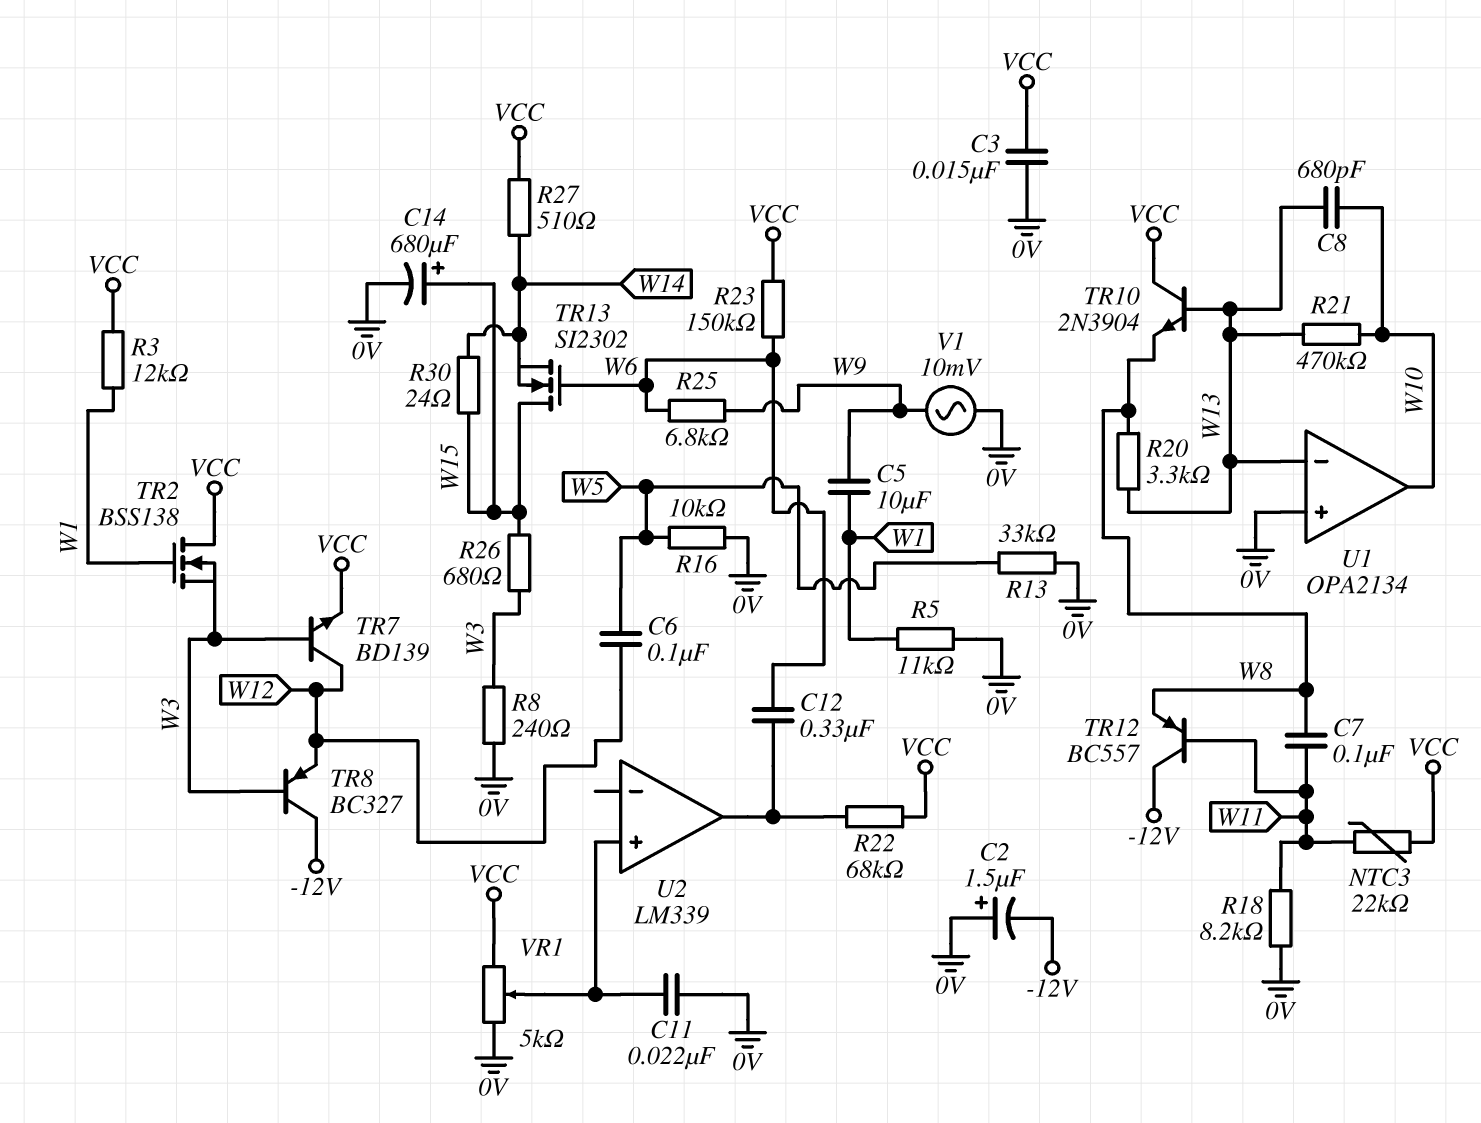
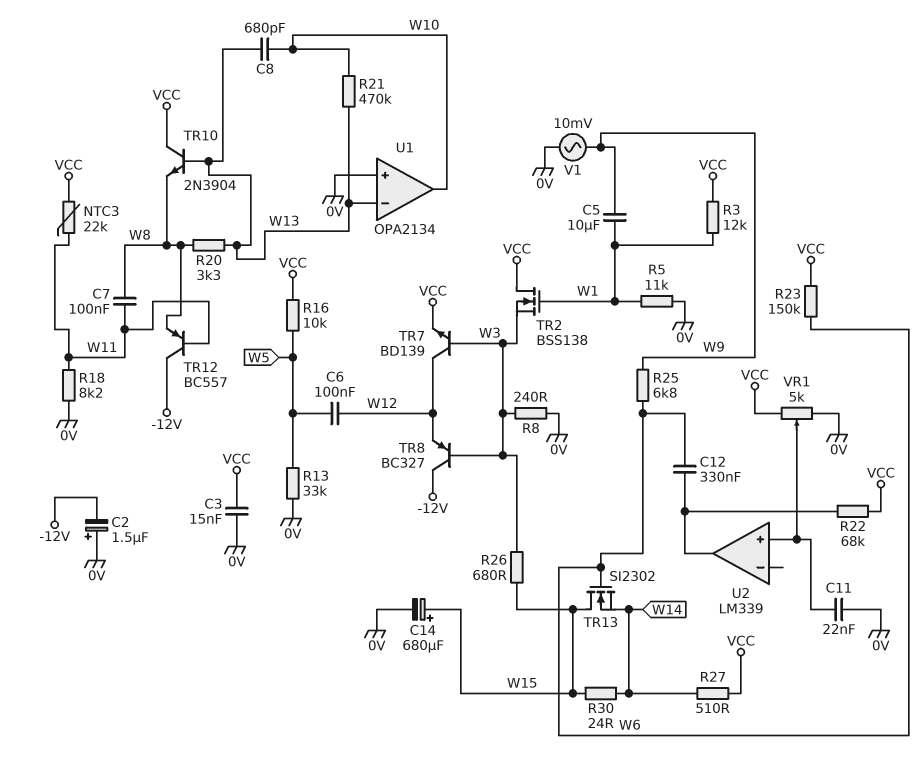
R16: 10k (0V, W5) -> 10k (VCC, W5)

